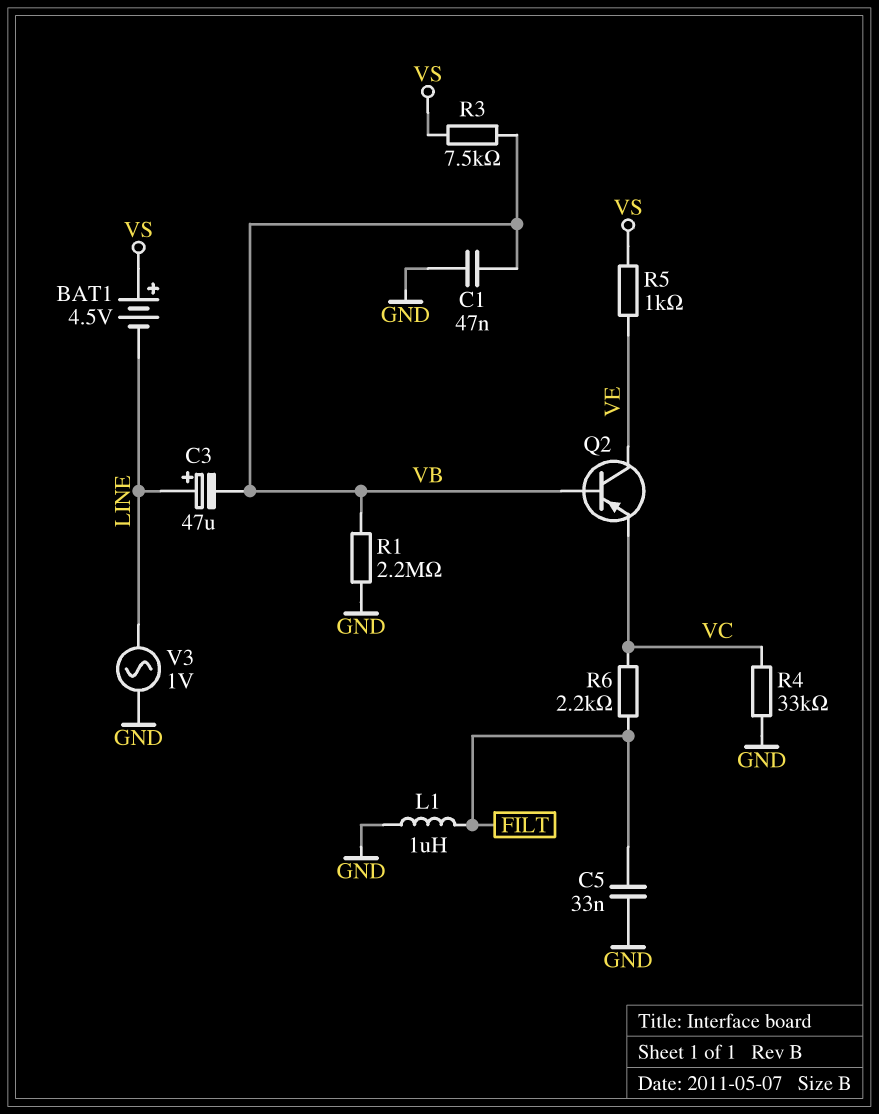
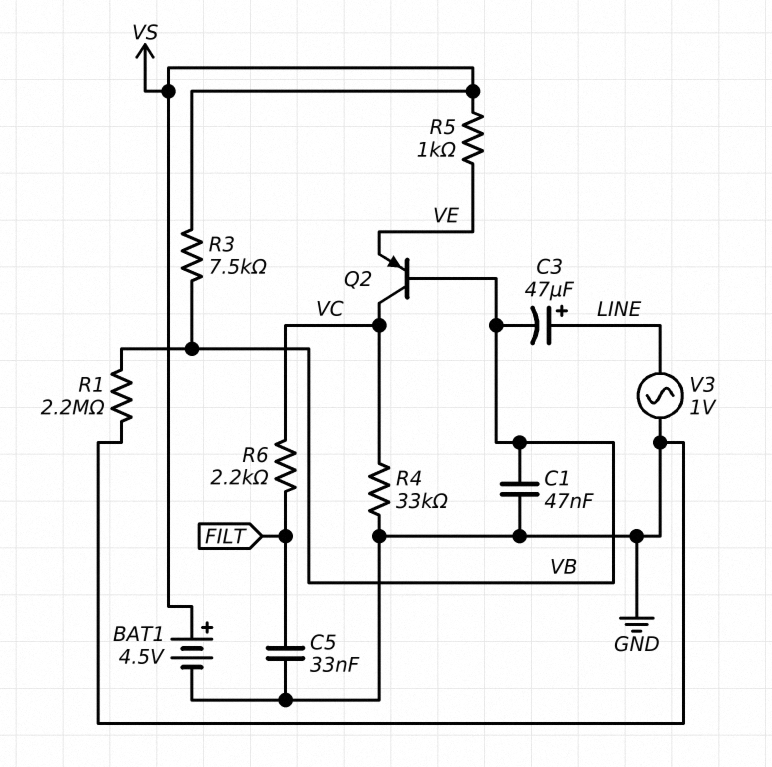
BAT1: 4.5V (plus VS, minus LINE) -> 4.5V (plus VS, minus GND)
L1: 1uH (FILT, GND) -> none
Q2: PNP (B VB, C VE, E VC) -> PNP (B VB, C VC, E VE)

